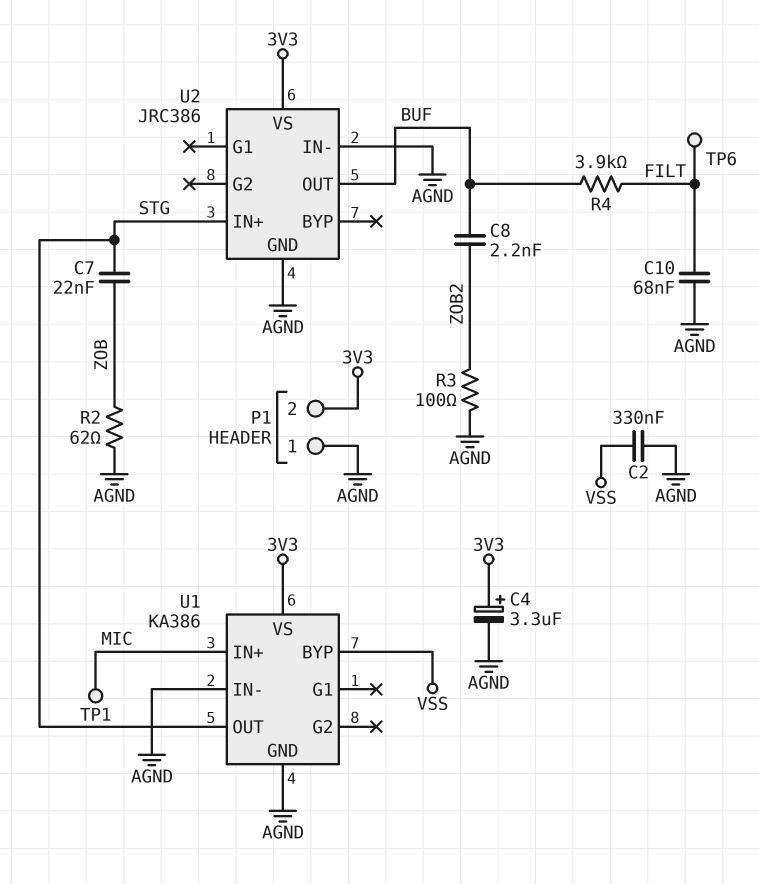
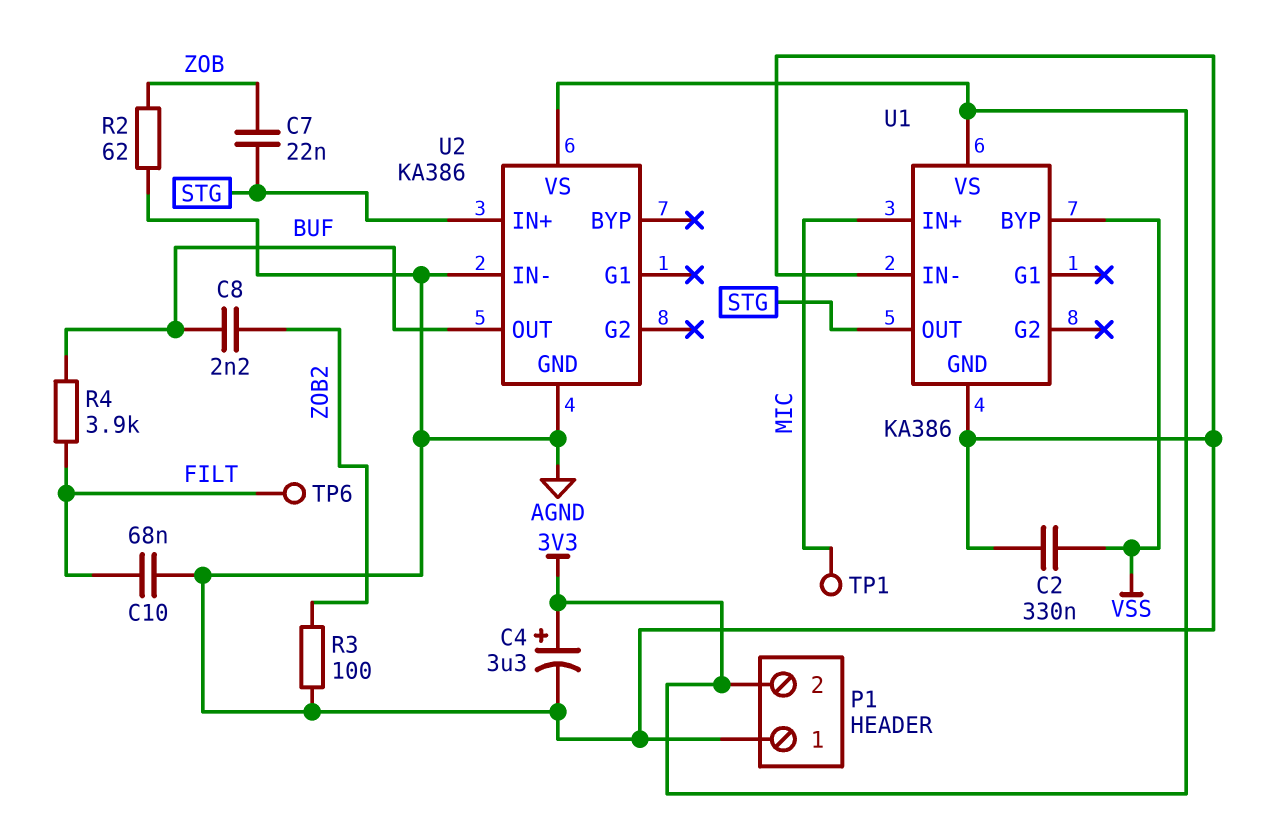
U2: JRC386 -> KA386

